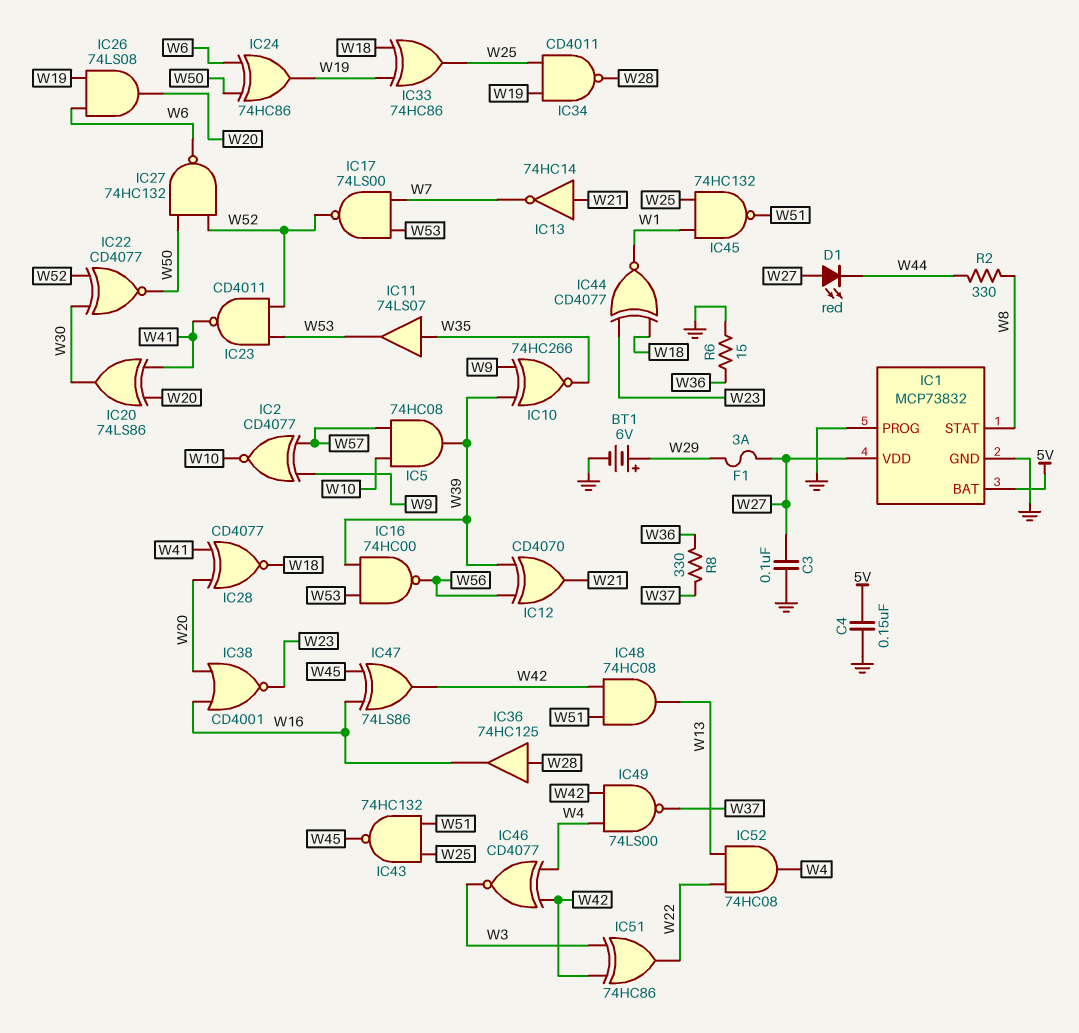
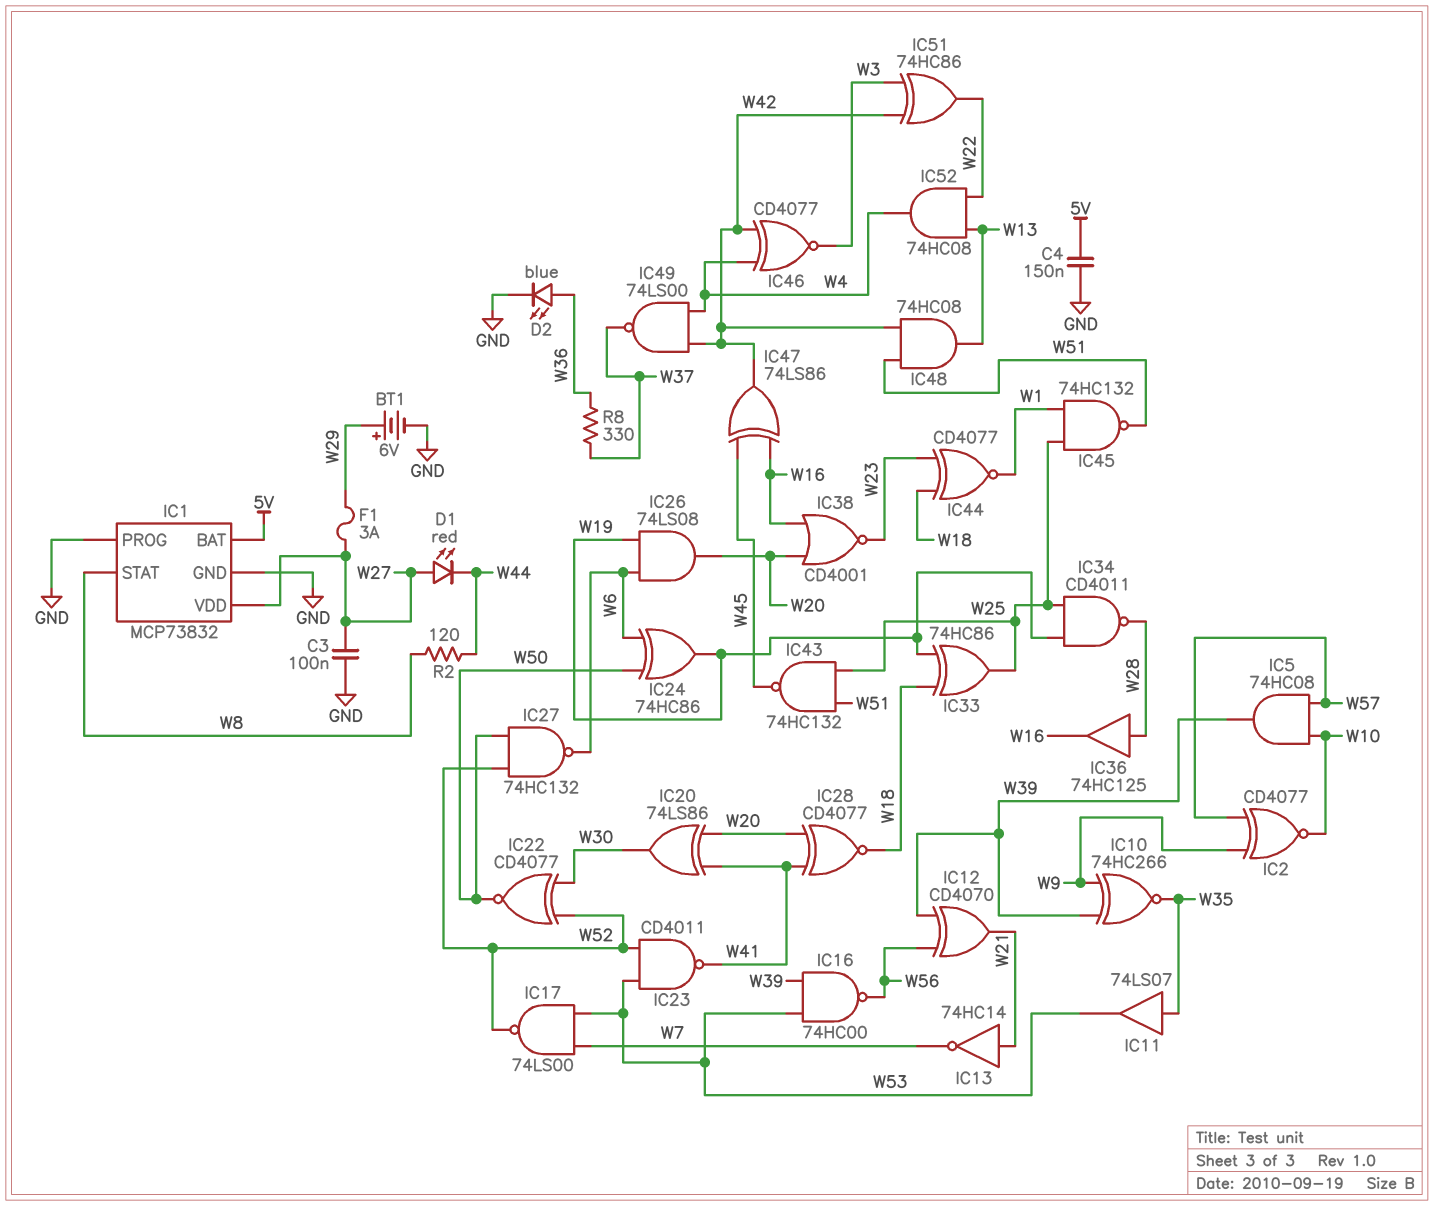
D2: none -> LED blue (A W36, K GND)
R2: 330 (W8, W44) -> 120 (W8, W44)
R6: 15 (GND, W36) -> none

